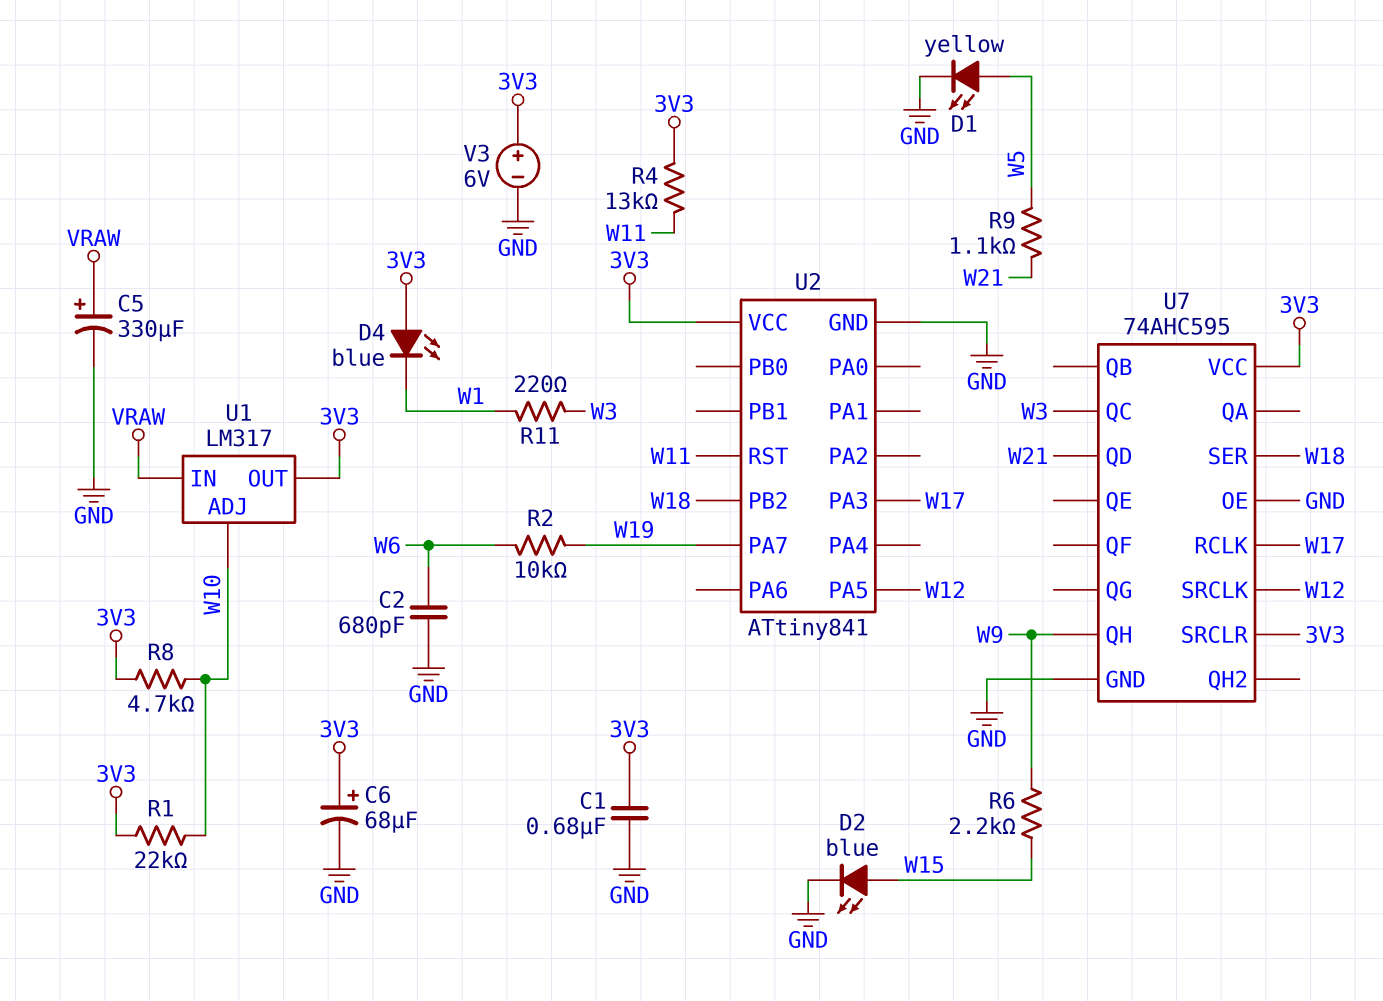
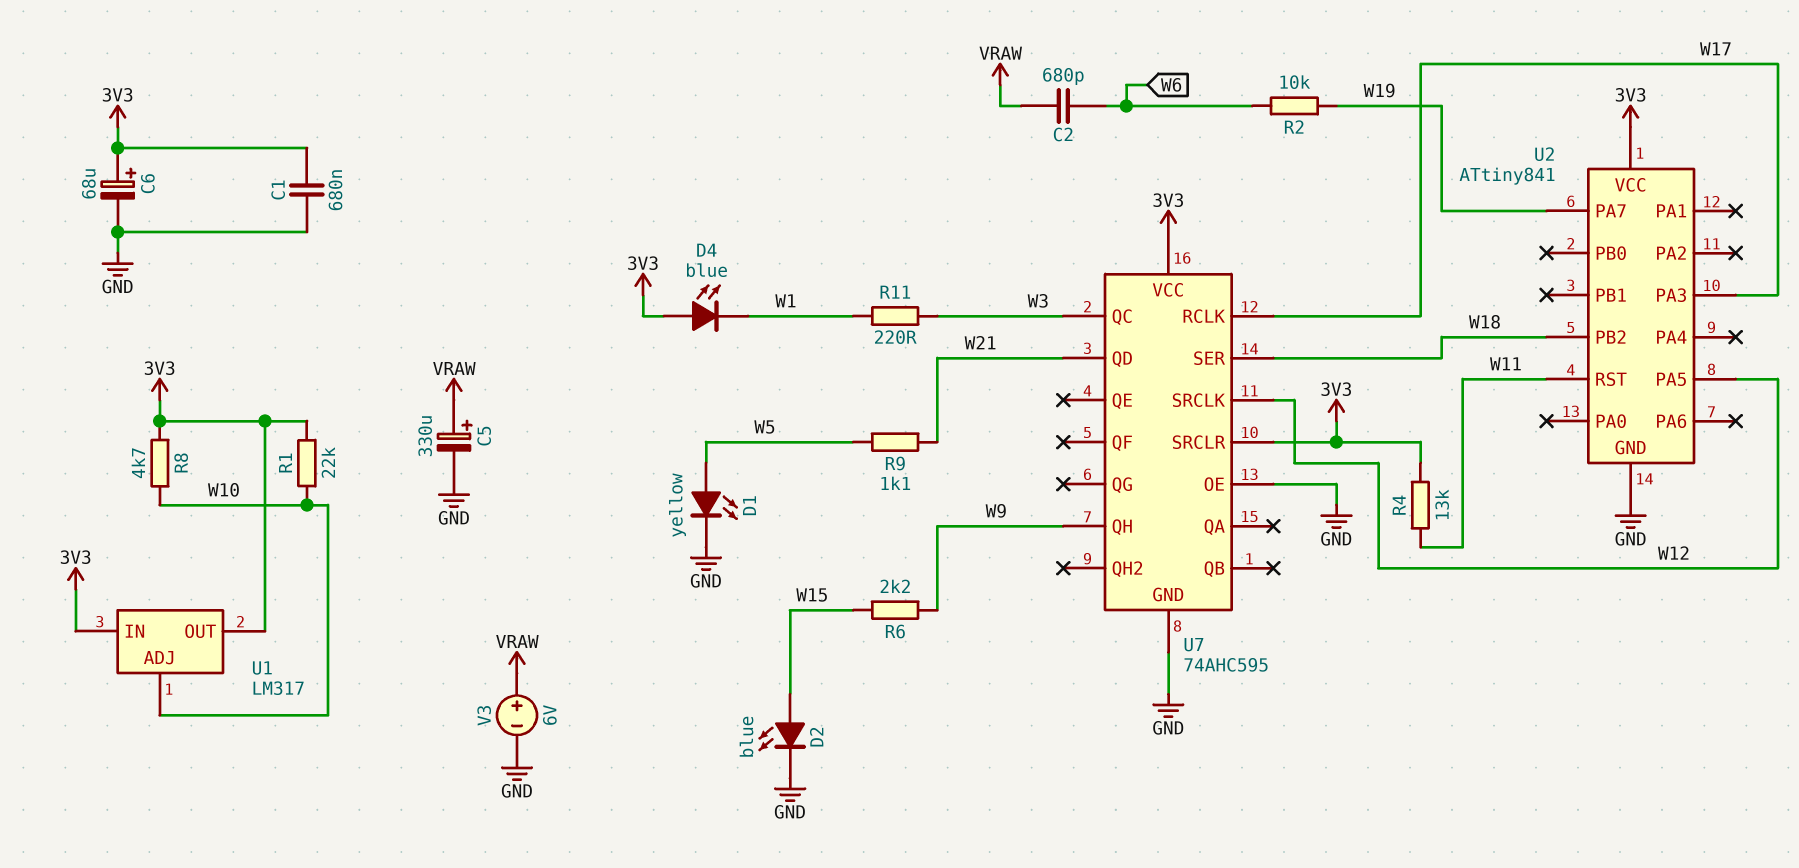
C2: 680pF (GND, W6) -> 680pF (VRAW, W6)
U1 pin IN: VRAW -> 3V3
V3: 6V (plus 3V3, minus GND) -> 6V (plus VRAW, minus GND)

